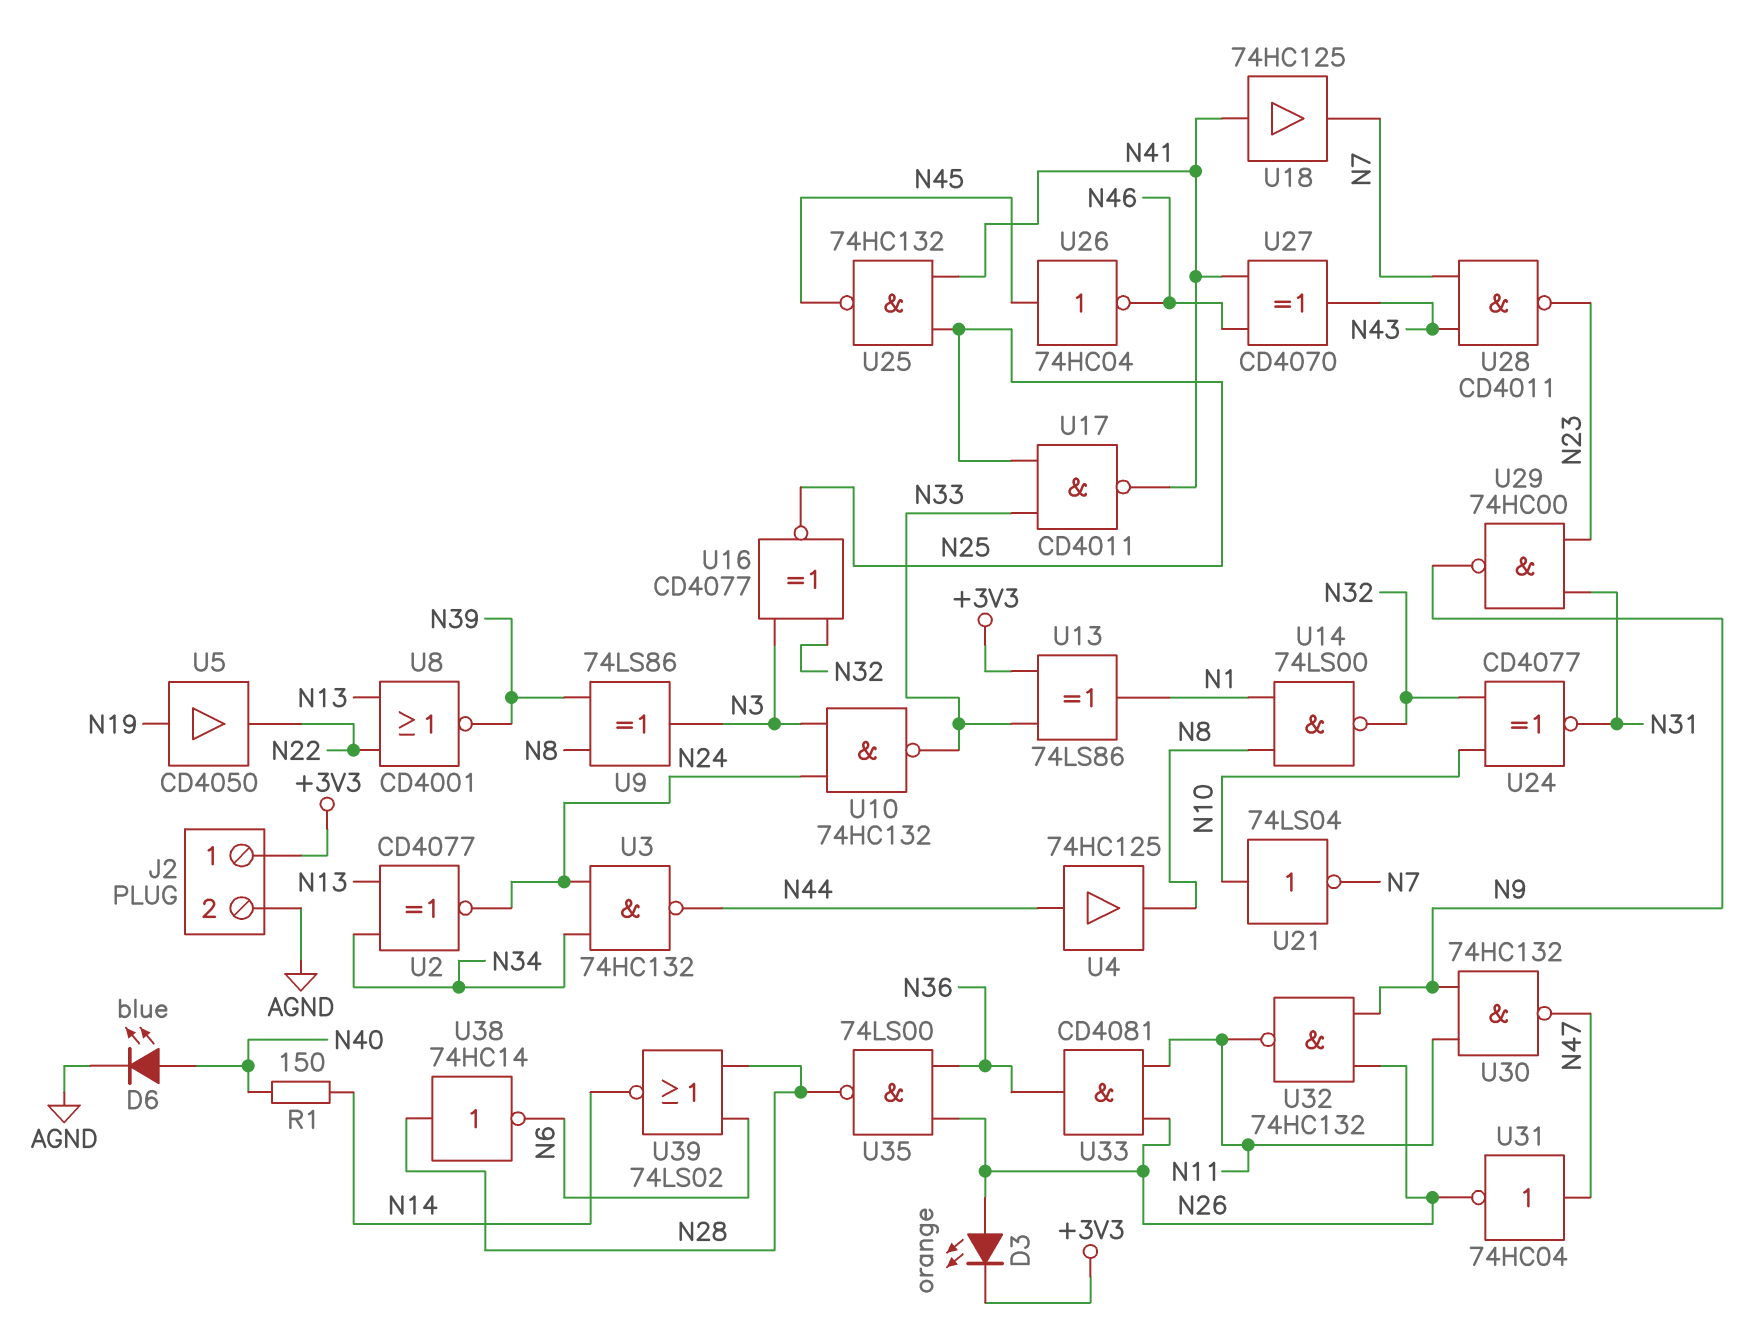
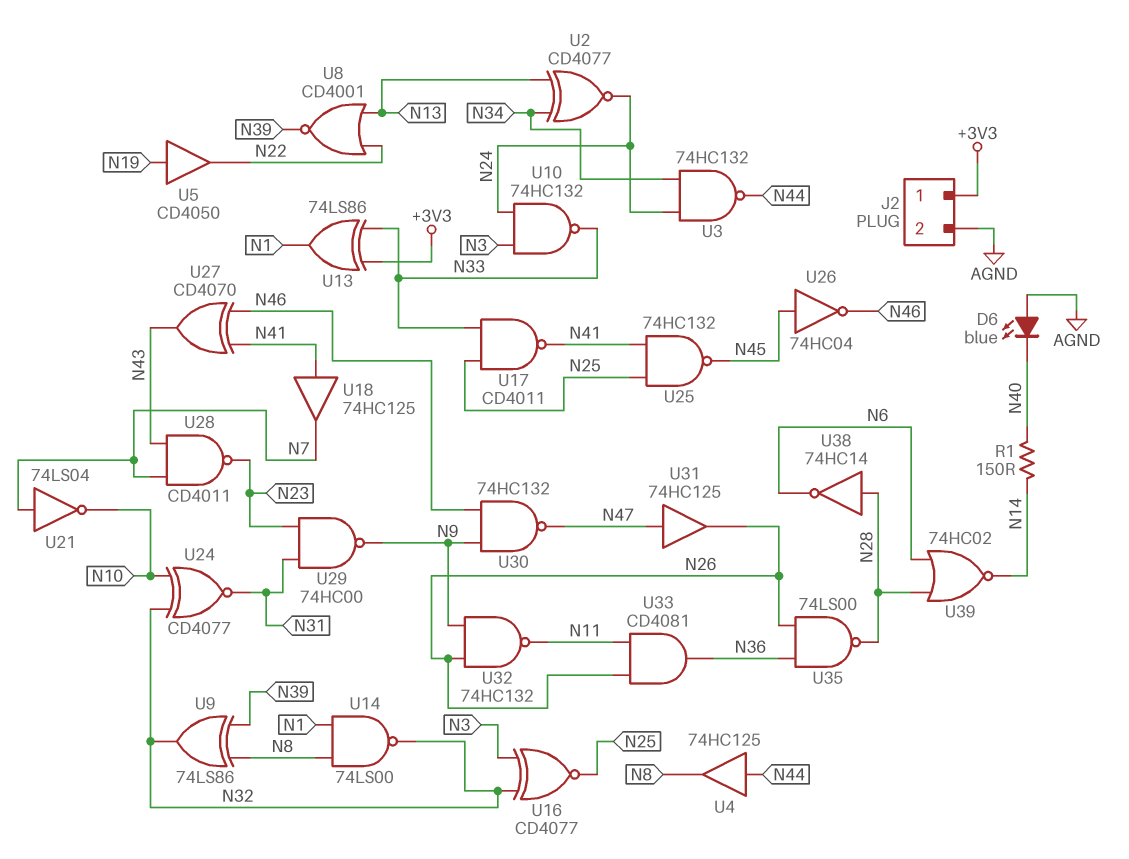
D3: LED orange (A N26, K +3V3) -> none
D6: LED blue (A N40, K AGND) -> LED blue (A AGND, K N40)
U9: XOR 74LS86 (in N8, in N39, out N3) -> XOR 74LS86 (in N8, in N39, out N32)
U21: NOT 74LS04 (in N10, out N7) -> NOT 74LS04 (in N7, out N10)
U30: NAND 74HC132 (in N9, in N11, out N47) -> NAND 74HC132 (in N9, in N46, out N47)
U31: NOT 74HC04 (in N47, out N26) -> buffer 74HC125 (in N47, out N26)
U39: NOR 74LS02 (in N6, in N28, out N14) -> NOR 74HC02 (in N6, in N28, out N14)

